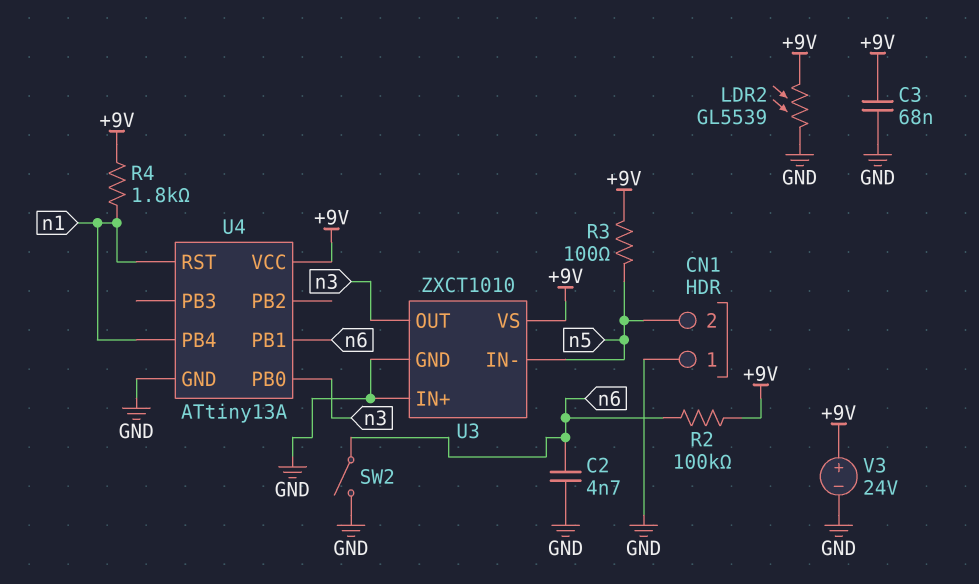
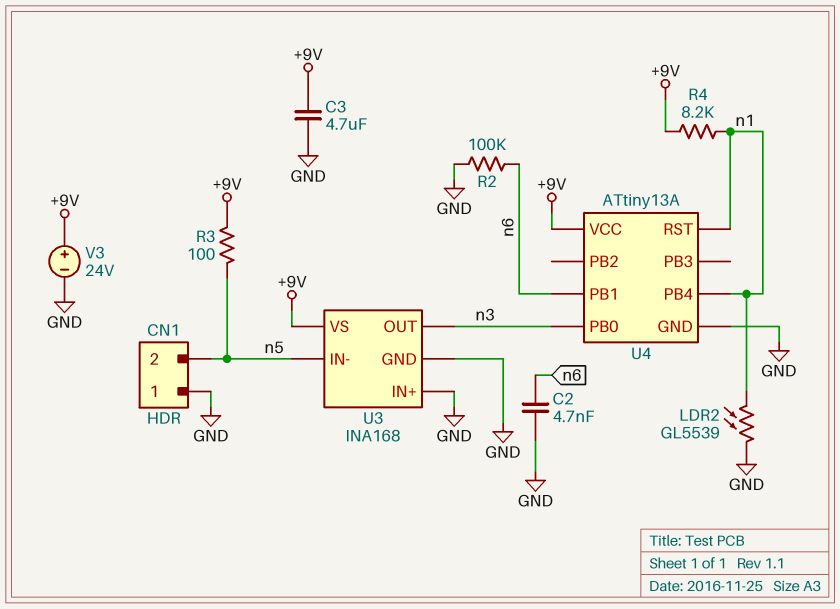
C3: 68nF (+9V, GND) -> 4.7uF (+9V, GND)
LDR2: GL5539 (+9V, GND) -> GL5539 (GND, n1)
R2: 100k (+9V, n6) -> 100k (GND, n6)
R4: 1.8k (+9V, n1) -> 8.2k (+9V, n1)
SW2: switch (GND, n6) -> none
U3: ZXCT1010 -> INA168

